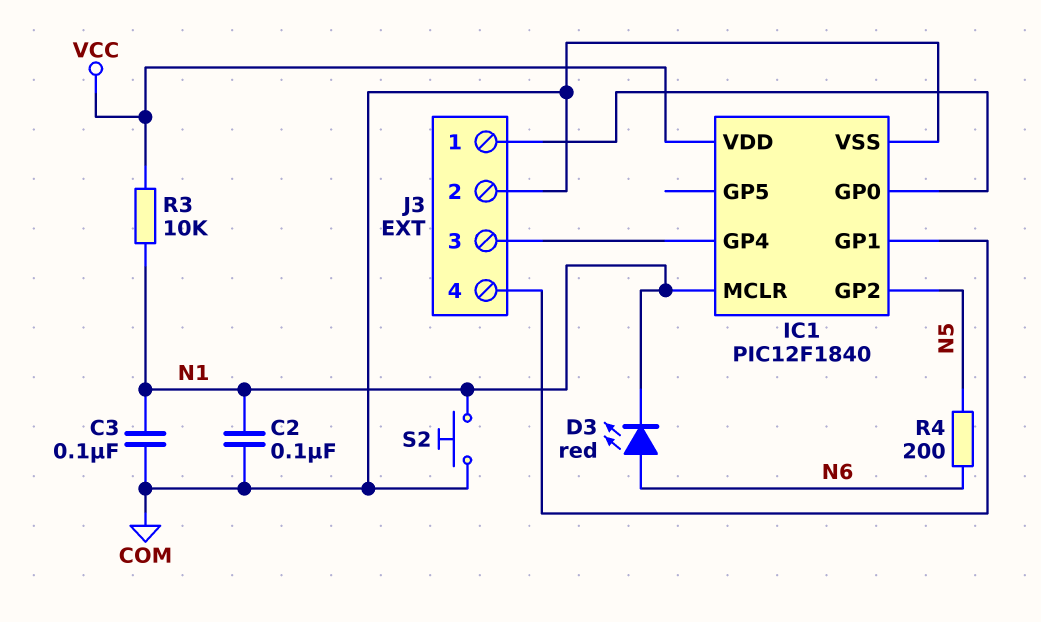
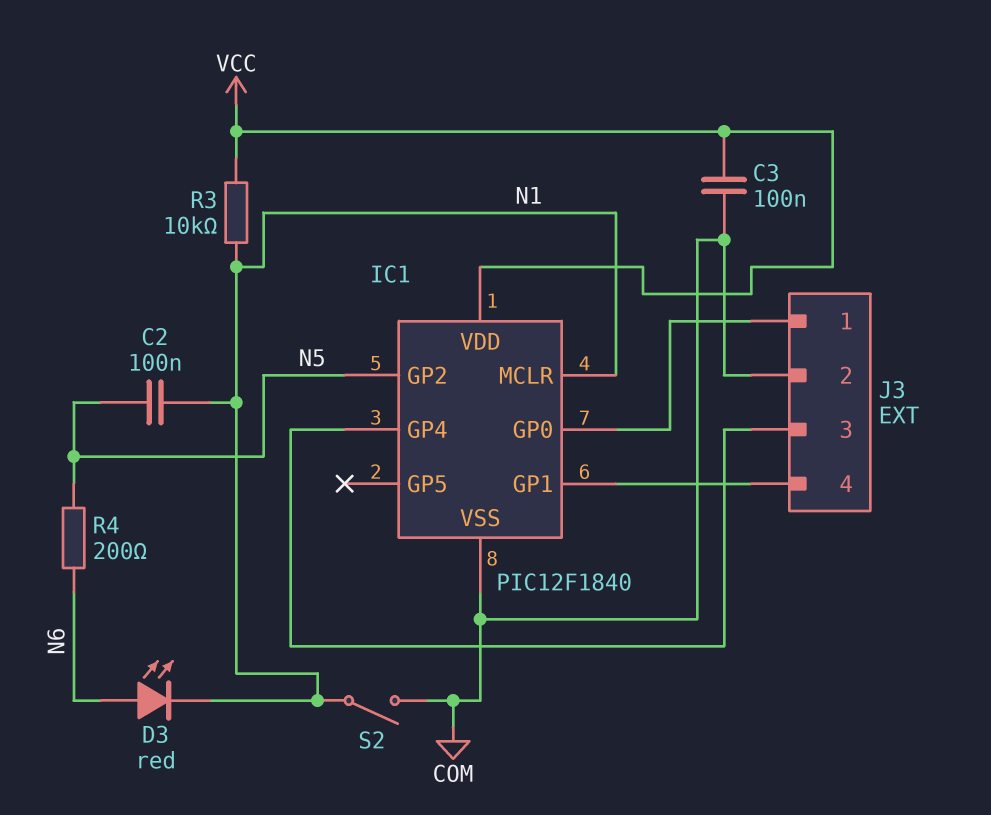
C2: 100nF (COM, N1) -> 100nF (N1, N5)
C3: 100nF (COM, N1) -> 100nF (COM, VCC)
S2: button (COM, N1) -> switch (COM, N1)

